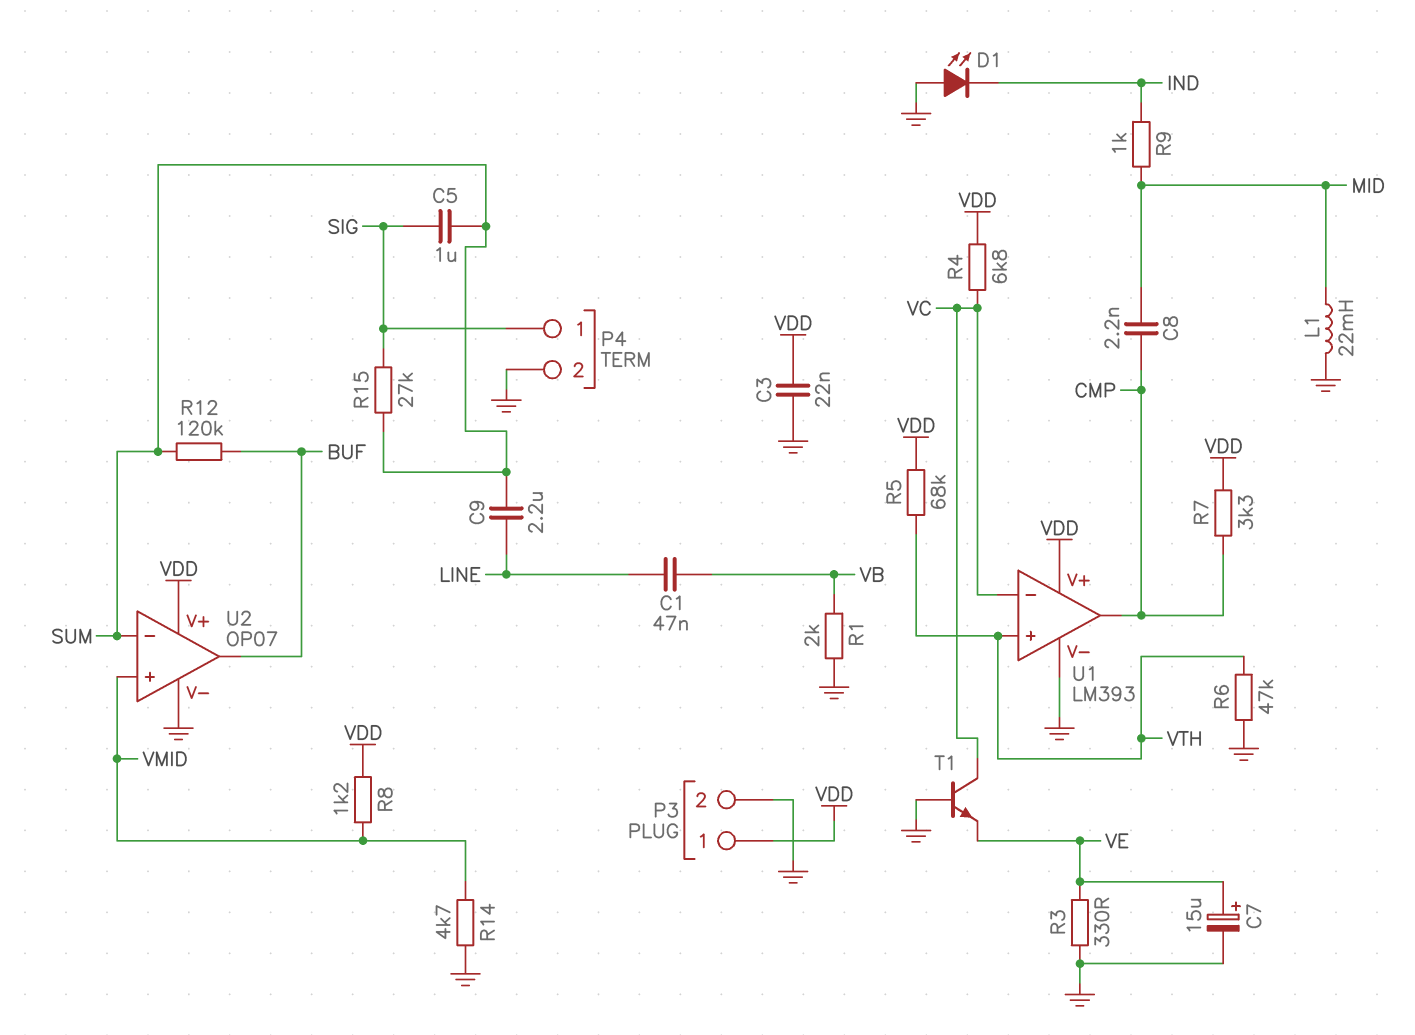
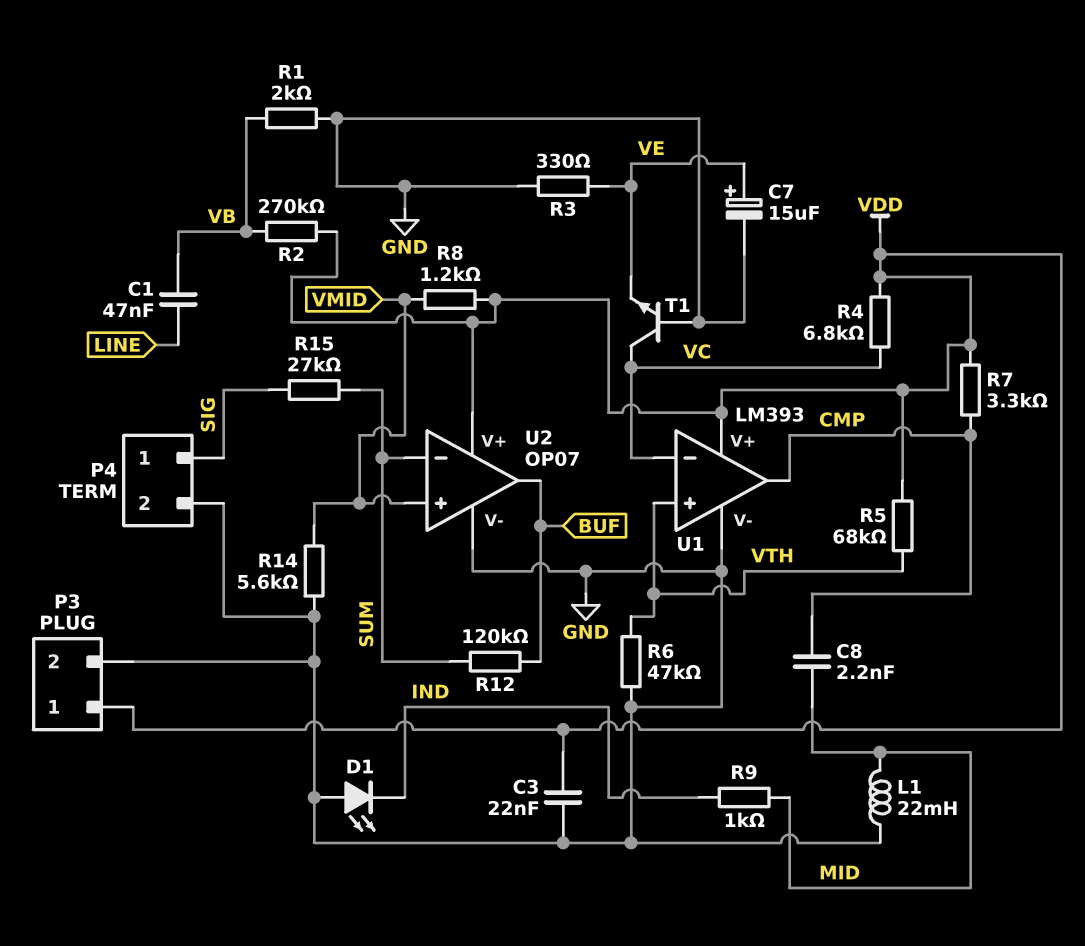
C5: 1uF (SIG, SUM) -> none
C9: 2.2uF (LINE, SUM) -> none
R2: none -> 270k (VB, VDD)
R14: 4.7k (GND, VMID) -> 5.6k (GND, VMID)

